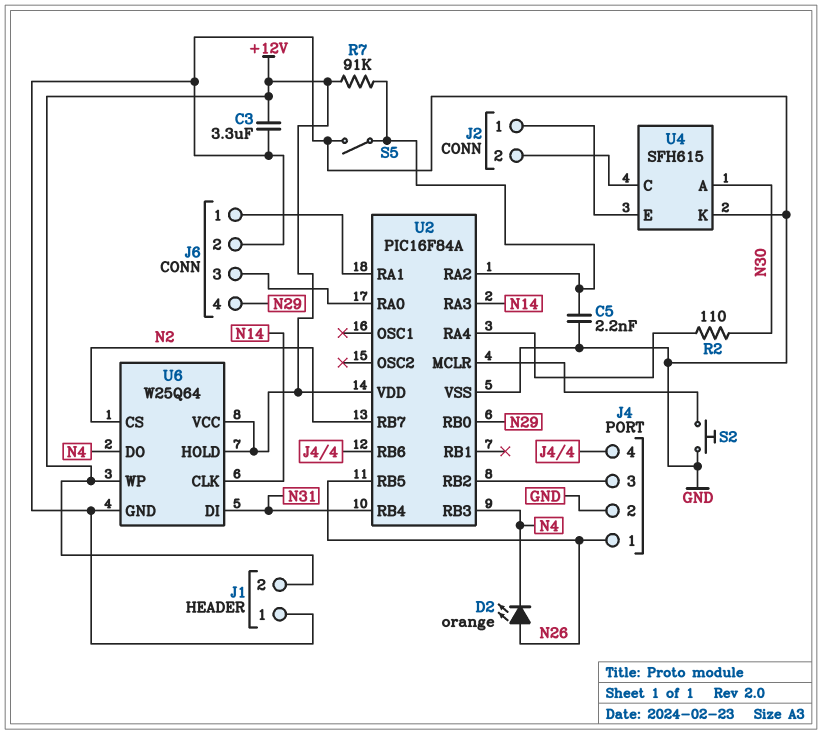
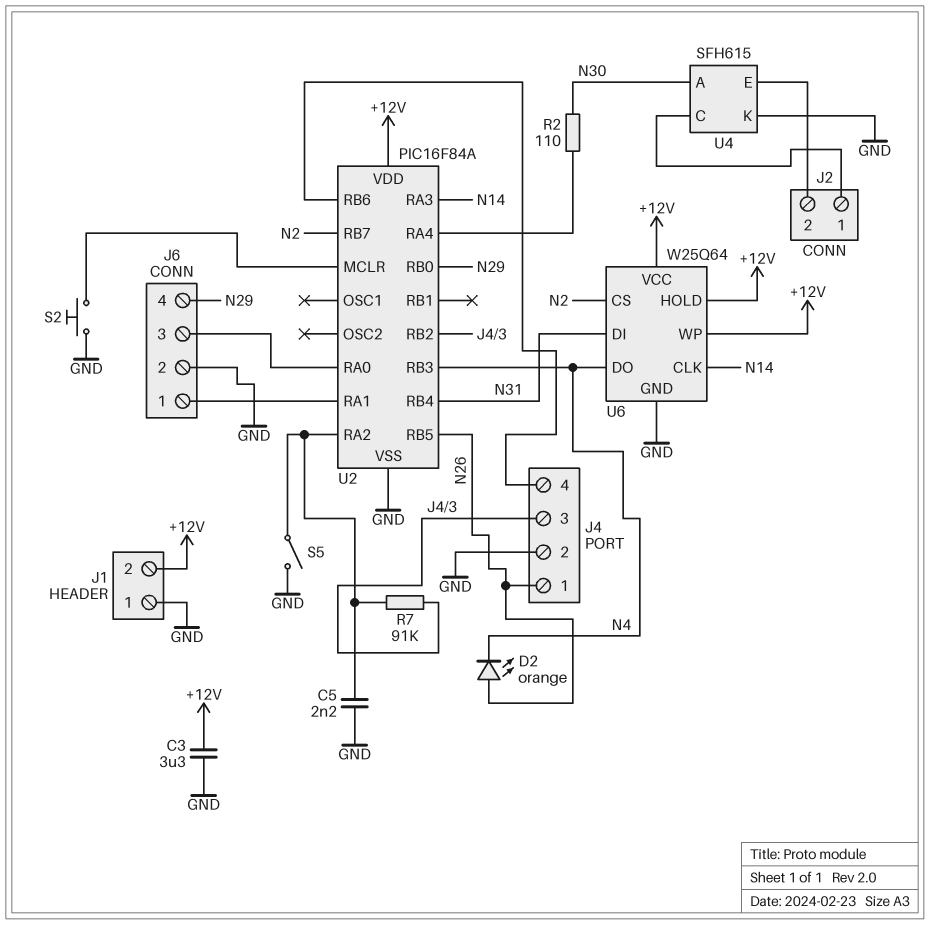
R7: 91k (+12V, U2/RA2) -> 91k (J4/3, U2/RA2)
U4 pin C: J2/2 -> J2/1
U4 pin E: J2/1 -> J2/2

